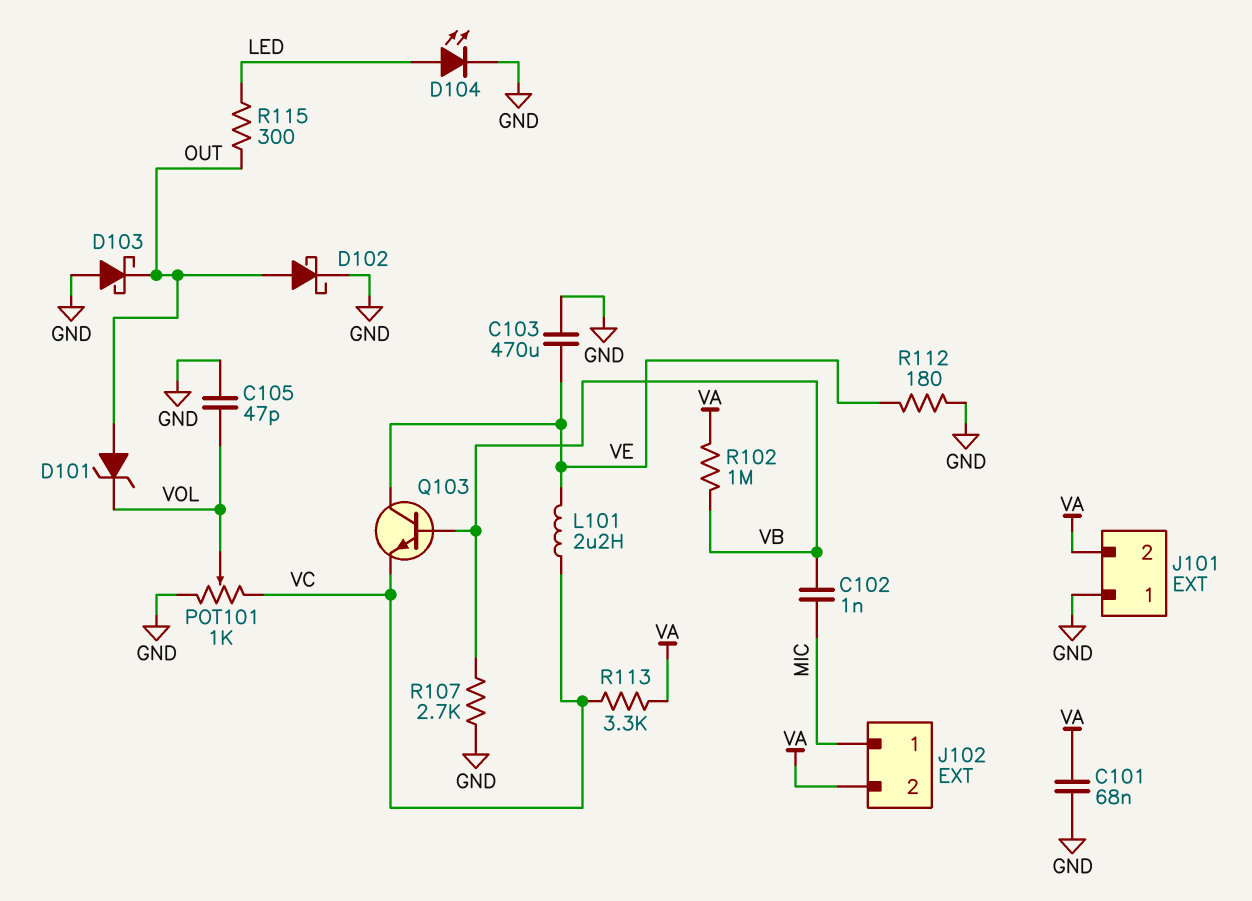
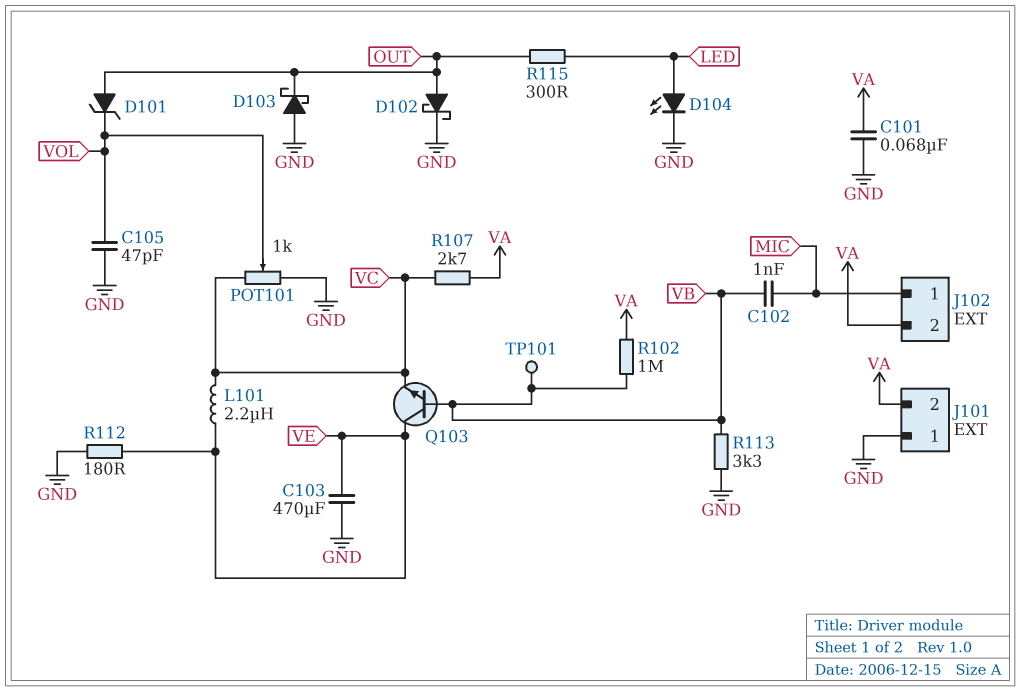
R107: 2.7k (GND, VB) -> 2.7k (VA, VC)
R113: 3.3k (VA, VC) -> 3.3k (GND, VB)
TP101: none -> test point (VB)

